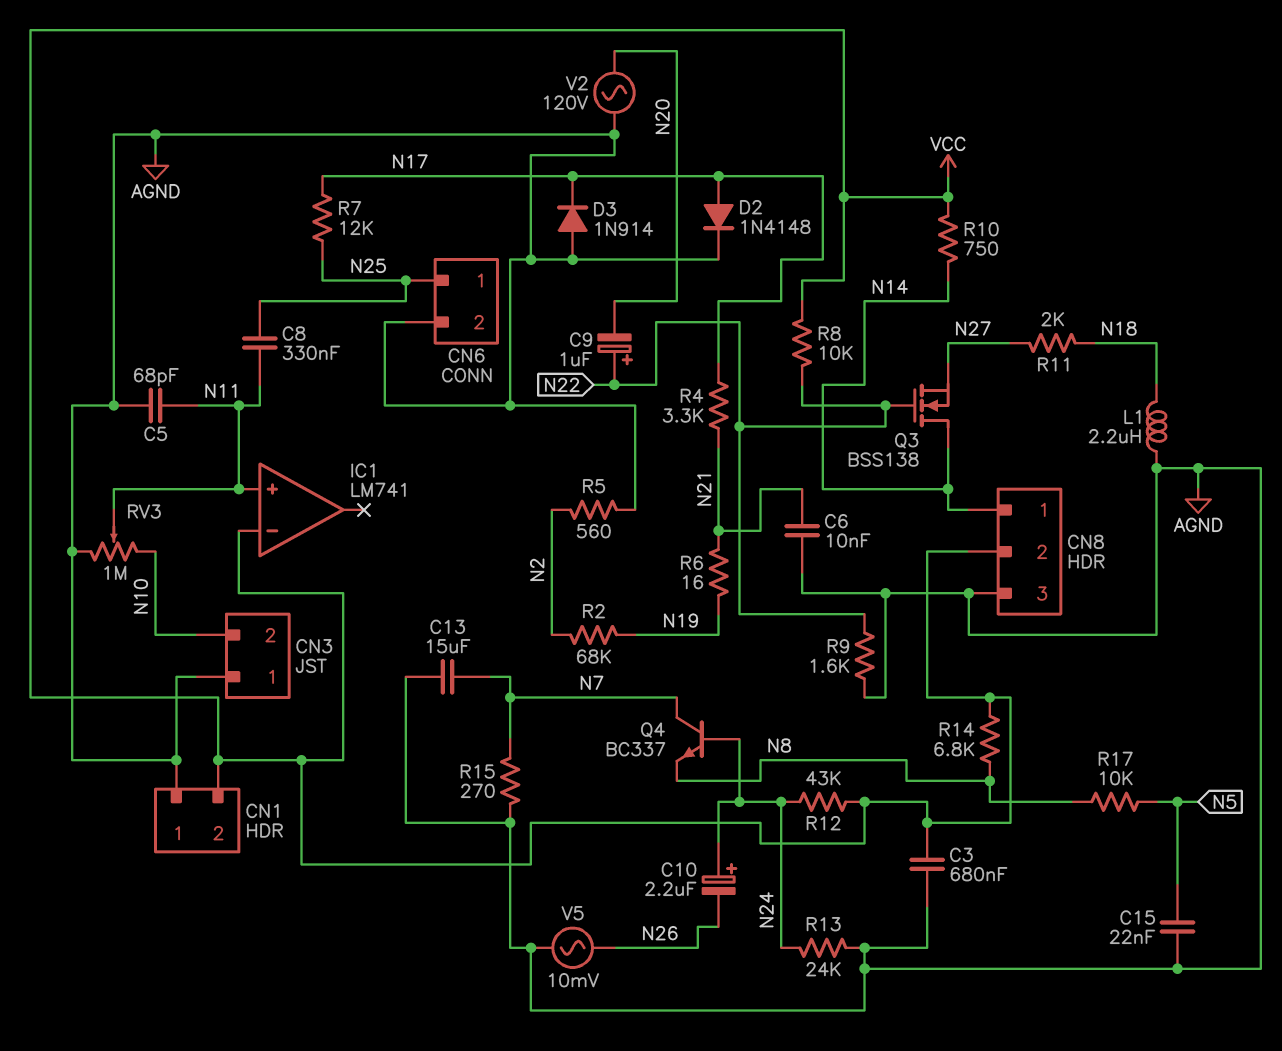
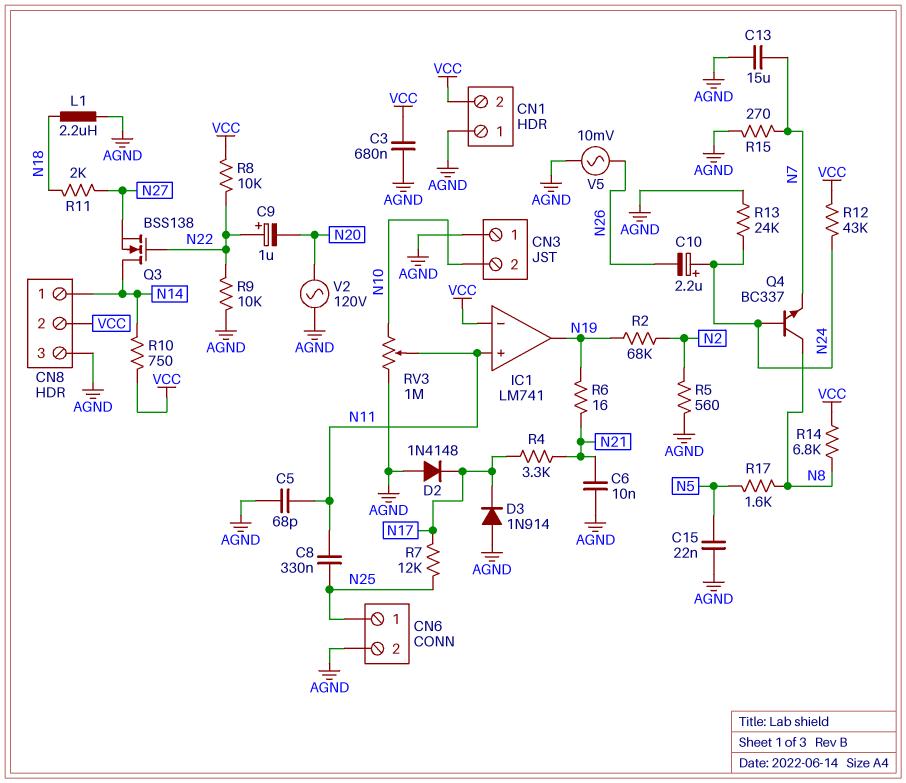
D2: diode 1N4148 (A N17, K AGND) -> diode 1N4148 (A AGND, K N17)
IC1 pin out: none -> N19
Q4: NPN BC337 (B N24, C N7, E N8) -> NPN BC337 (B N24, C N8, E N7)
R9: 1.6k (AGND, N22) -> 10k (AGND, N22)
R17: 10k (N5, N8) -> 1.6k (N5, N8)

